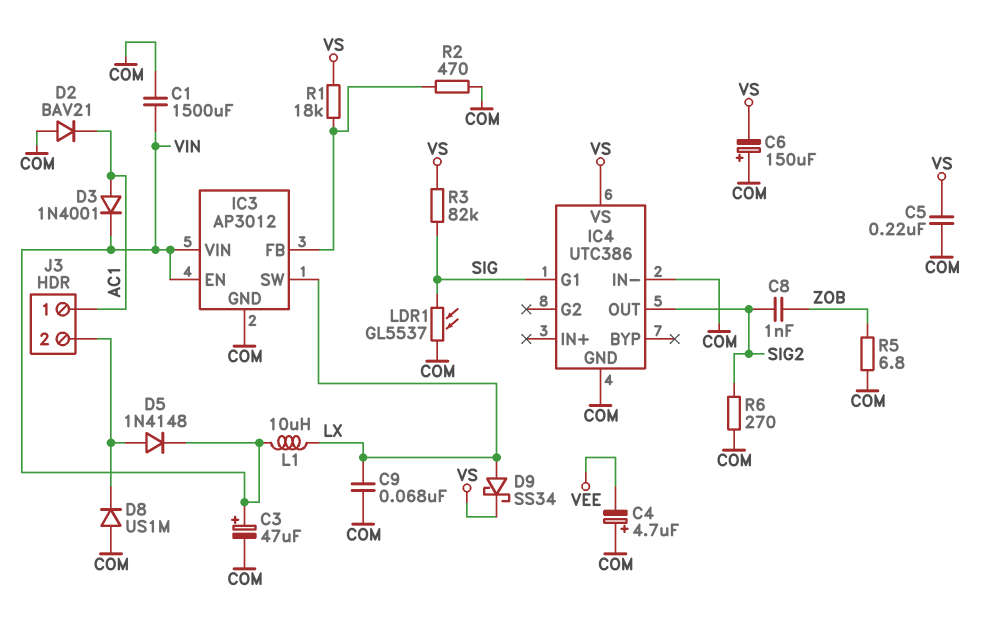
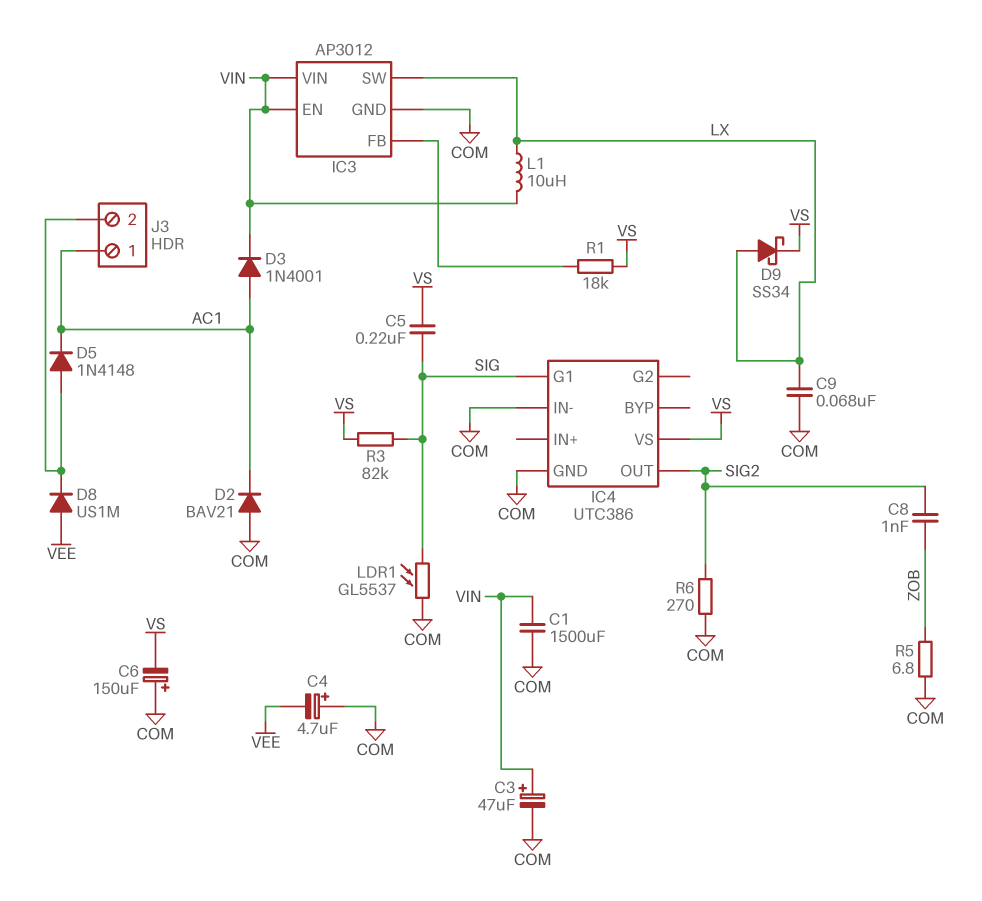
C5: 220nF (COM, VS) -> 220nF (SIG, VS)
D5: diode 1N4148 (A J3/2, K VIN) -> diode 1N4148 (A J3/2, K AC1)
D8: diode US1M (A COM, K J3/2) -> diode US1M (A VEE, K J3/2)
R2: 470 (COM, IC3/FB) -> none

